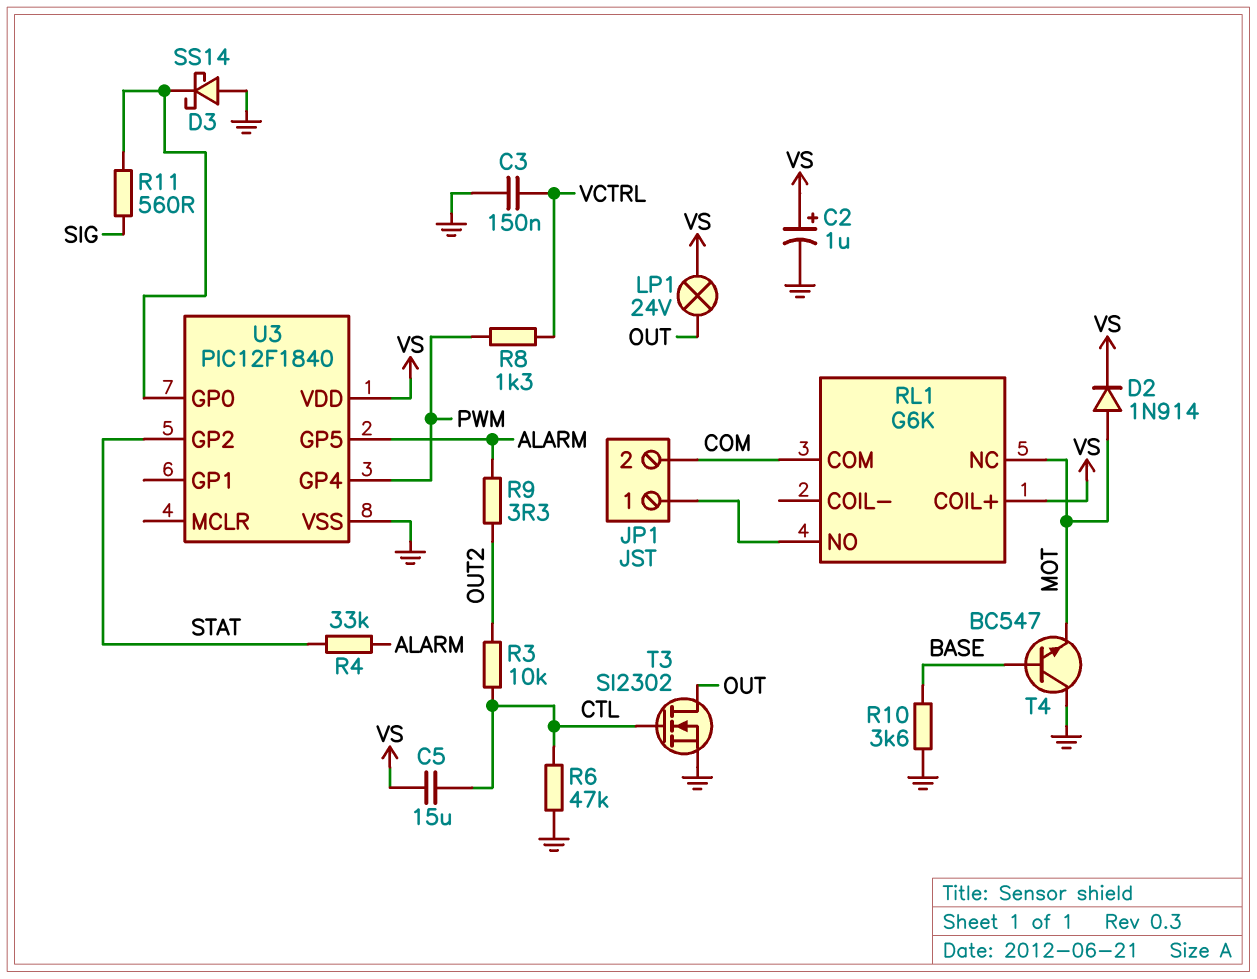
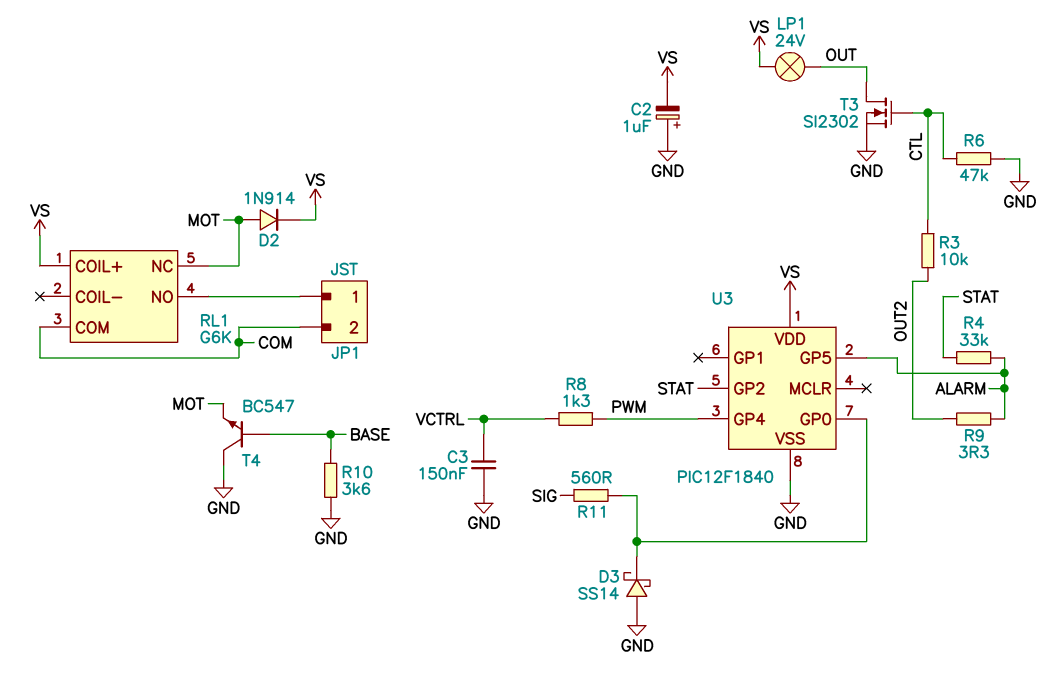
C2: 1uF (plus VS, minus GND) -> 1uF (plus GND, minus VS)
C5: 15uF (CTL, VS) -> none

